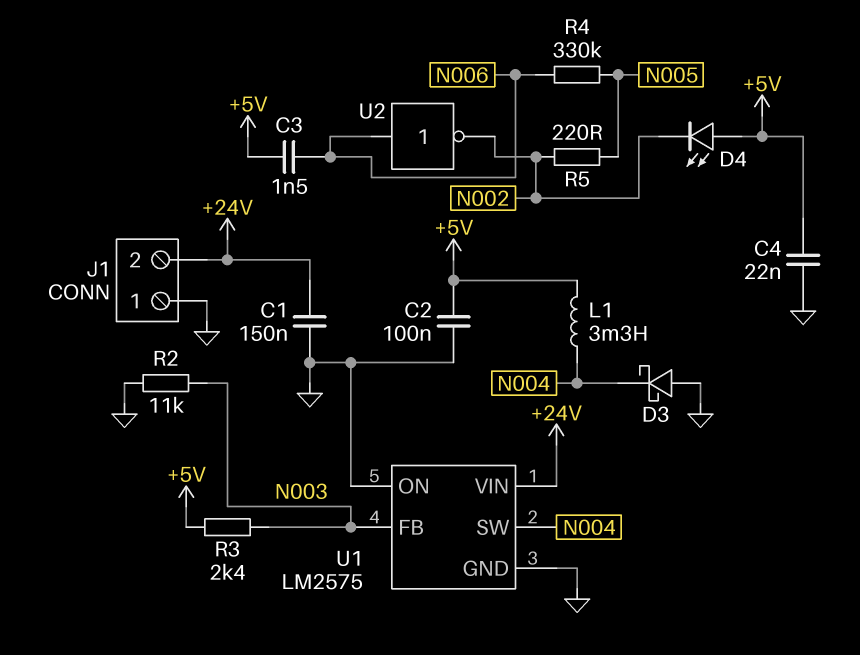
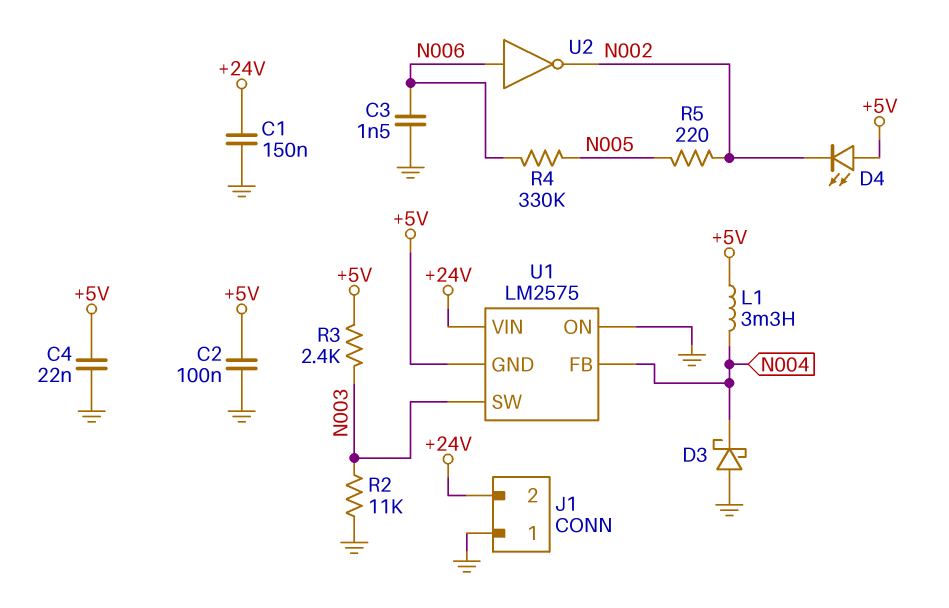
C3: 1.5nF (+5V, N006) -> 1.5nF (GND, N006)
U1 pin FB: N003 -> N004
U1 pin GND: GND -> +5V
U1 pin SW: N004 -> N003

